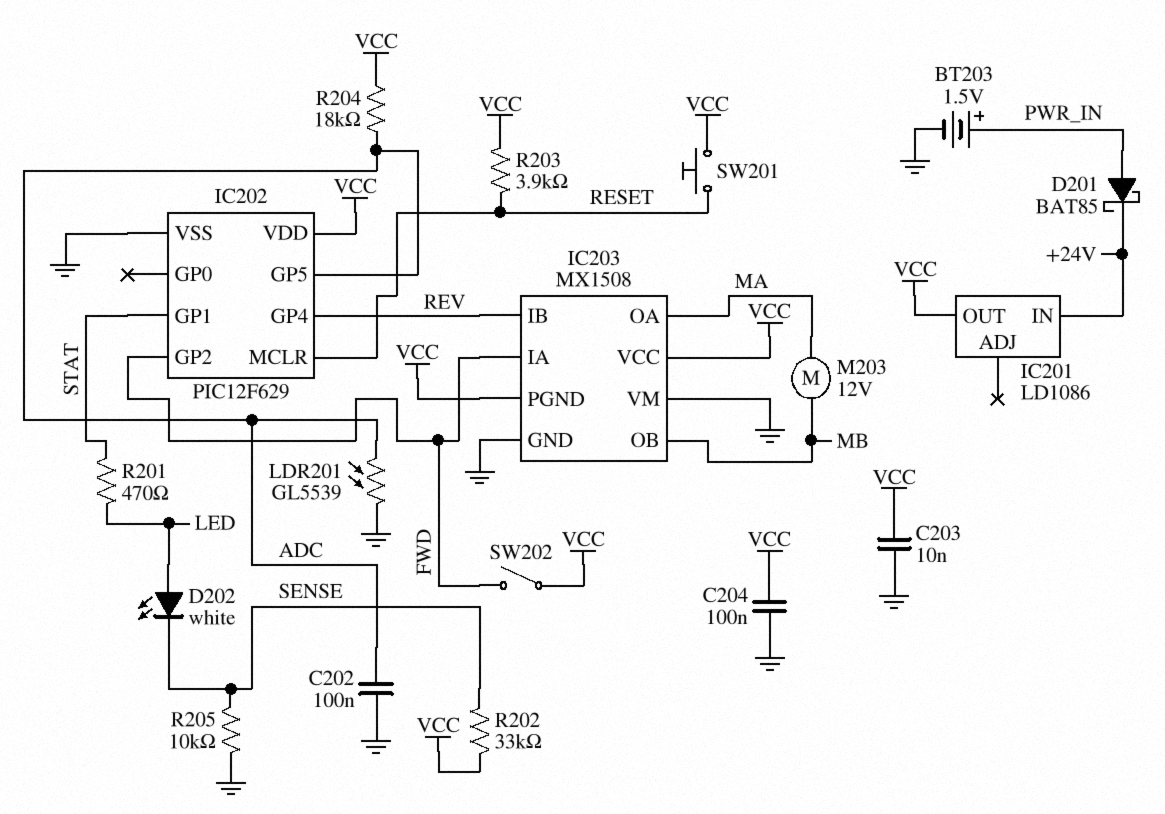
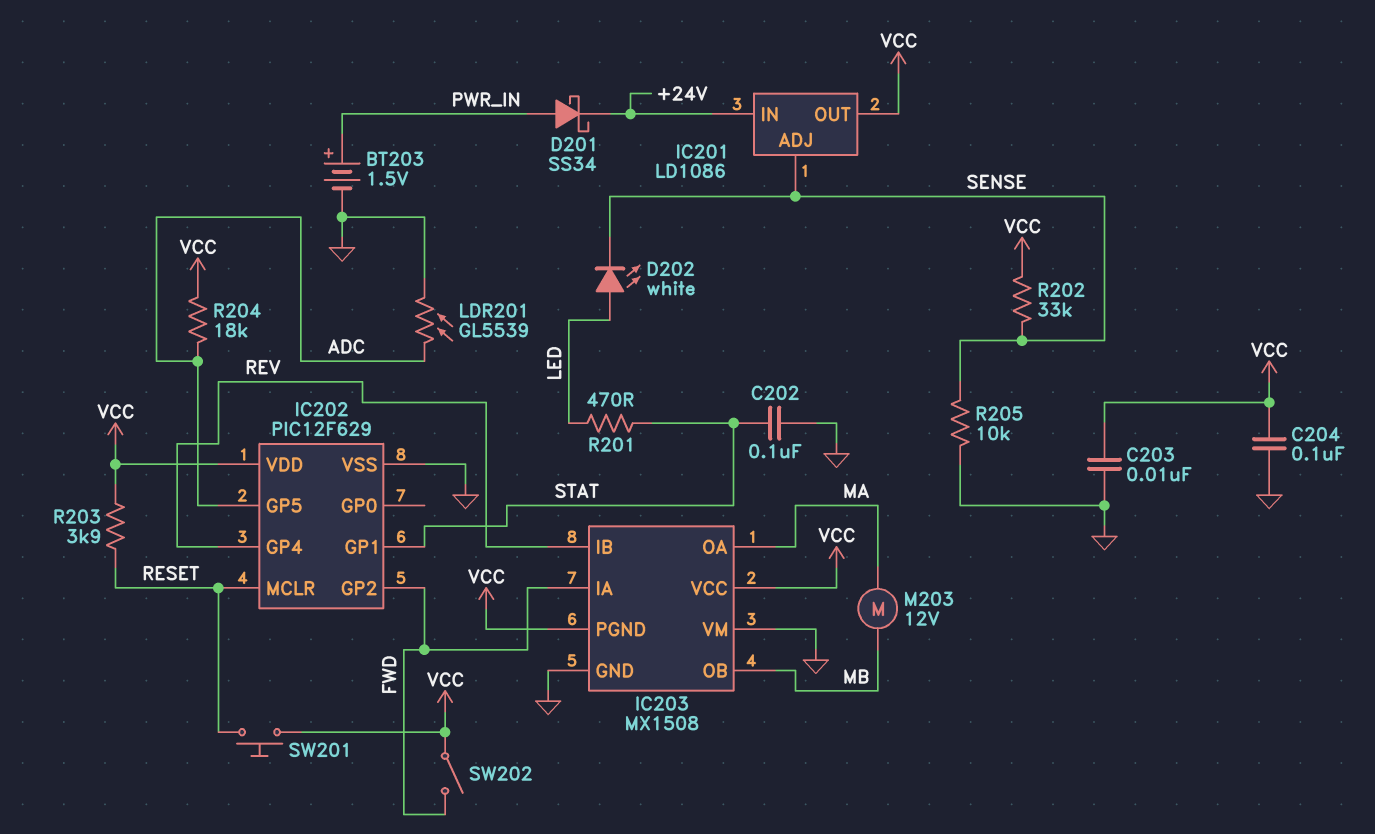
C202: 100nF (ADC, GND) -> 100nF (GND, STAT)
D201: schottky BAT85 (A PWR_IN, K +24V) -> schottky SS34 (A PWR_IN, K +24V)
IC201 pin ADJ: none -> SENSE

